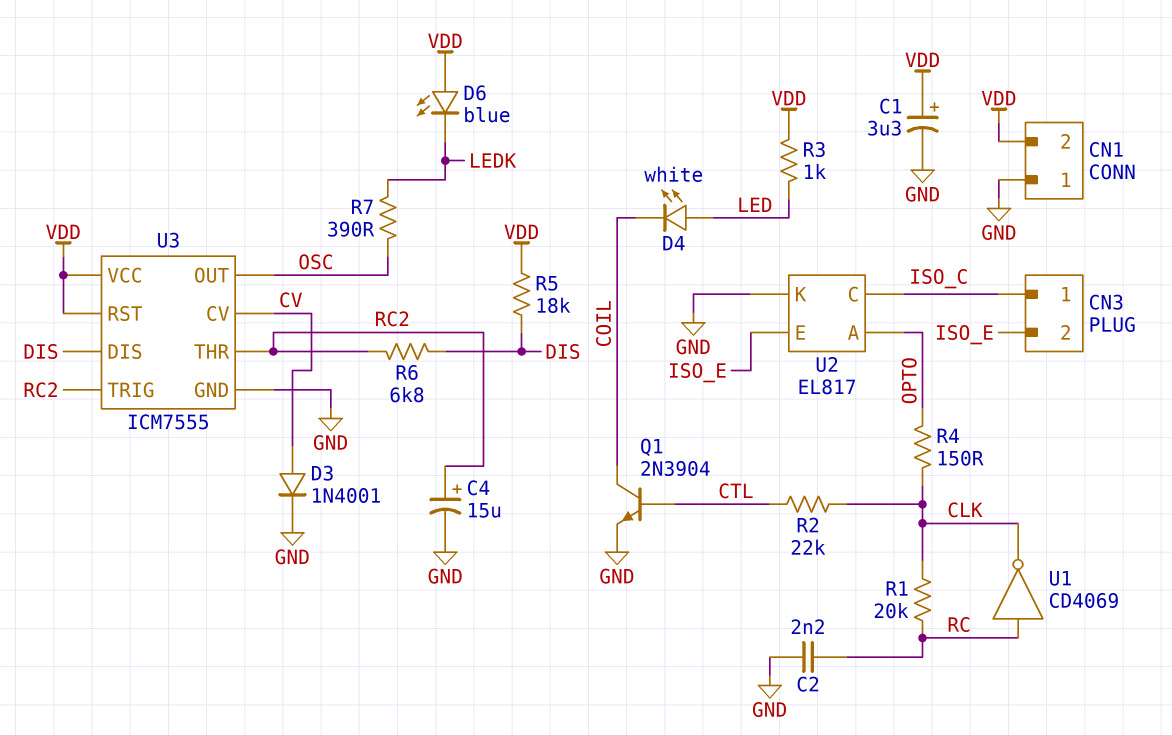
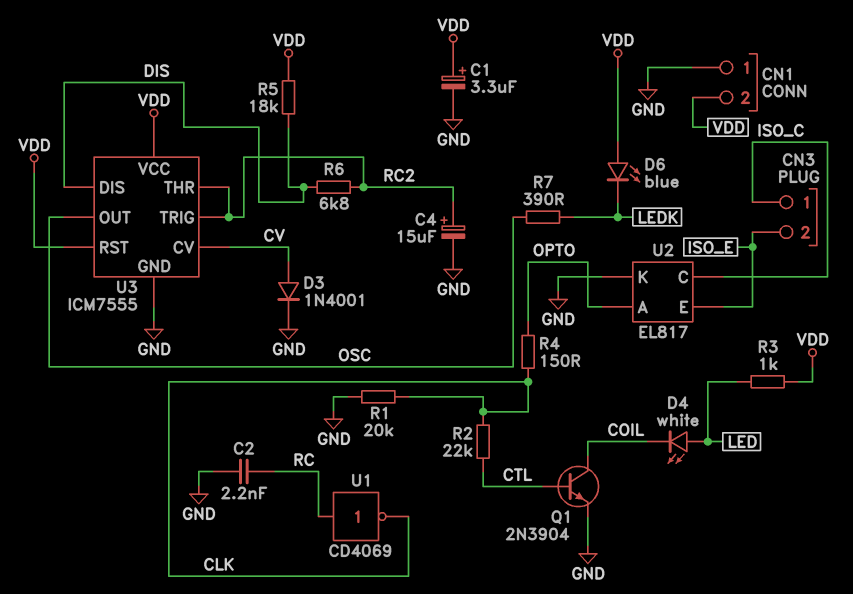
R1: 20k (CLK, RC) -> 20k (CLK, GND)

